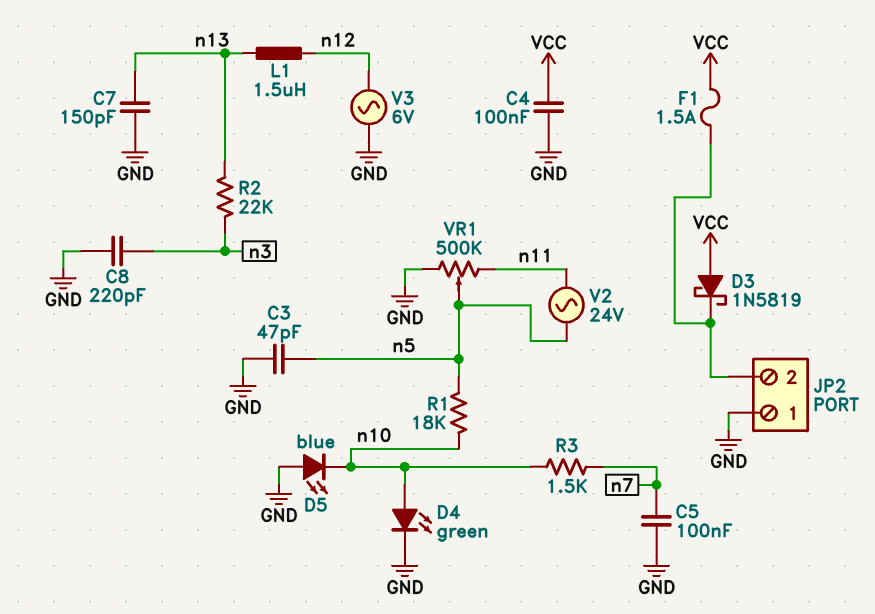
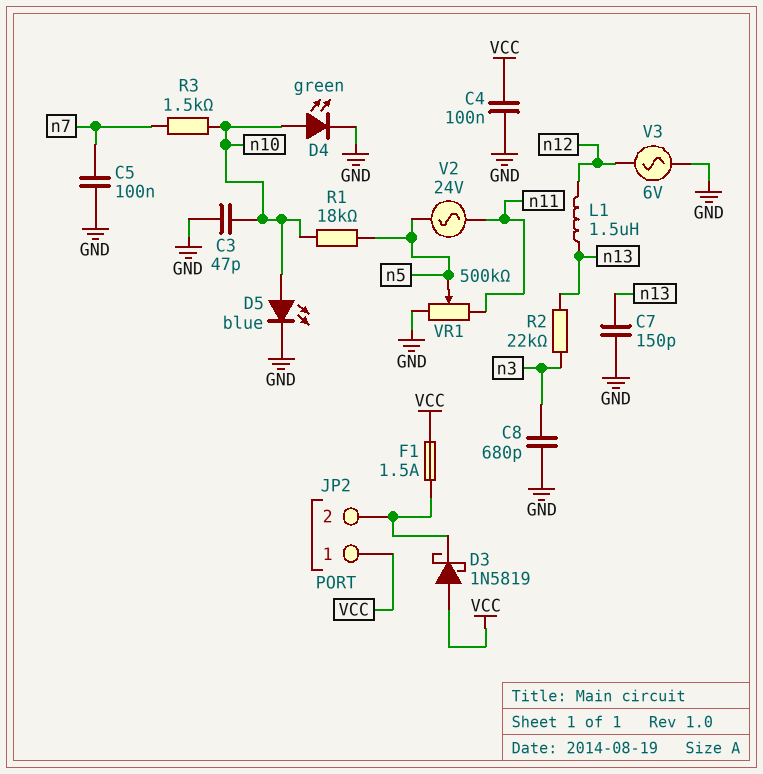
C3: 47pF (GND, n5) -> 47pF (GND, n10)
C8: 220pF (GND, n3) -> 680pF (GND, n3)
D5: LED blue (A GND, K n10) -> LED blue (A n10, K GND)
JP2 pin 1: GND -> VCC

